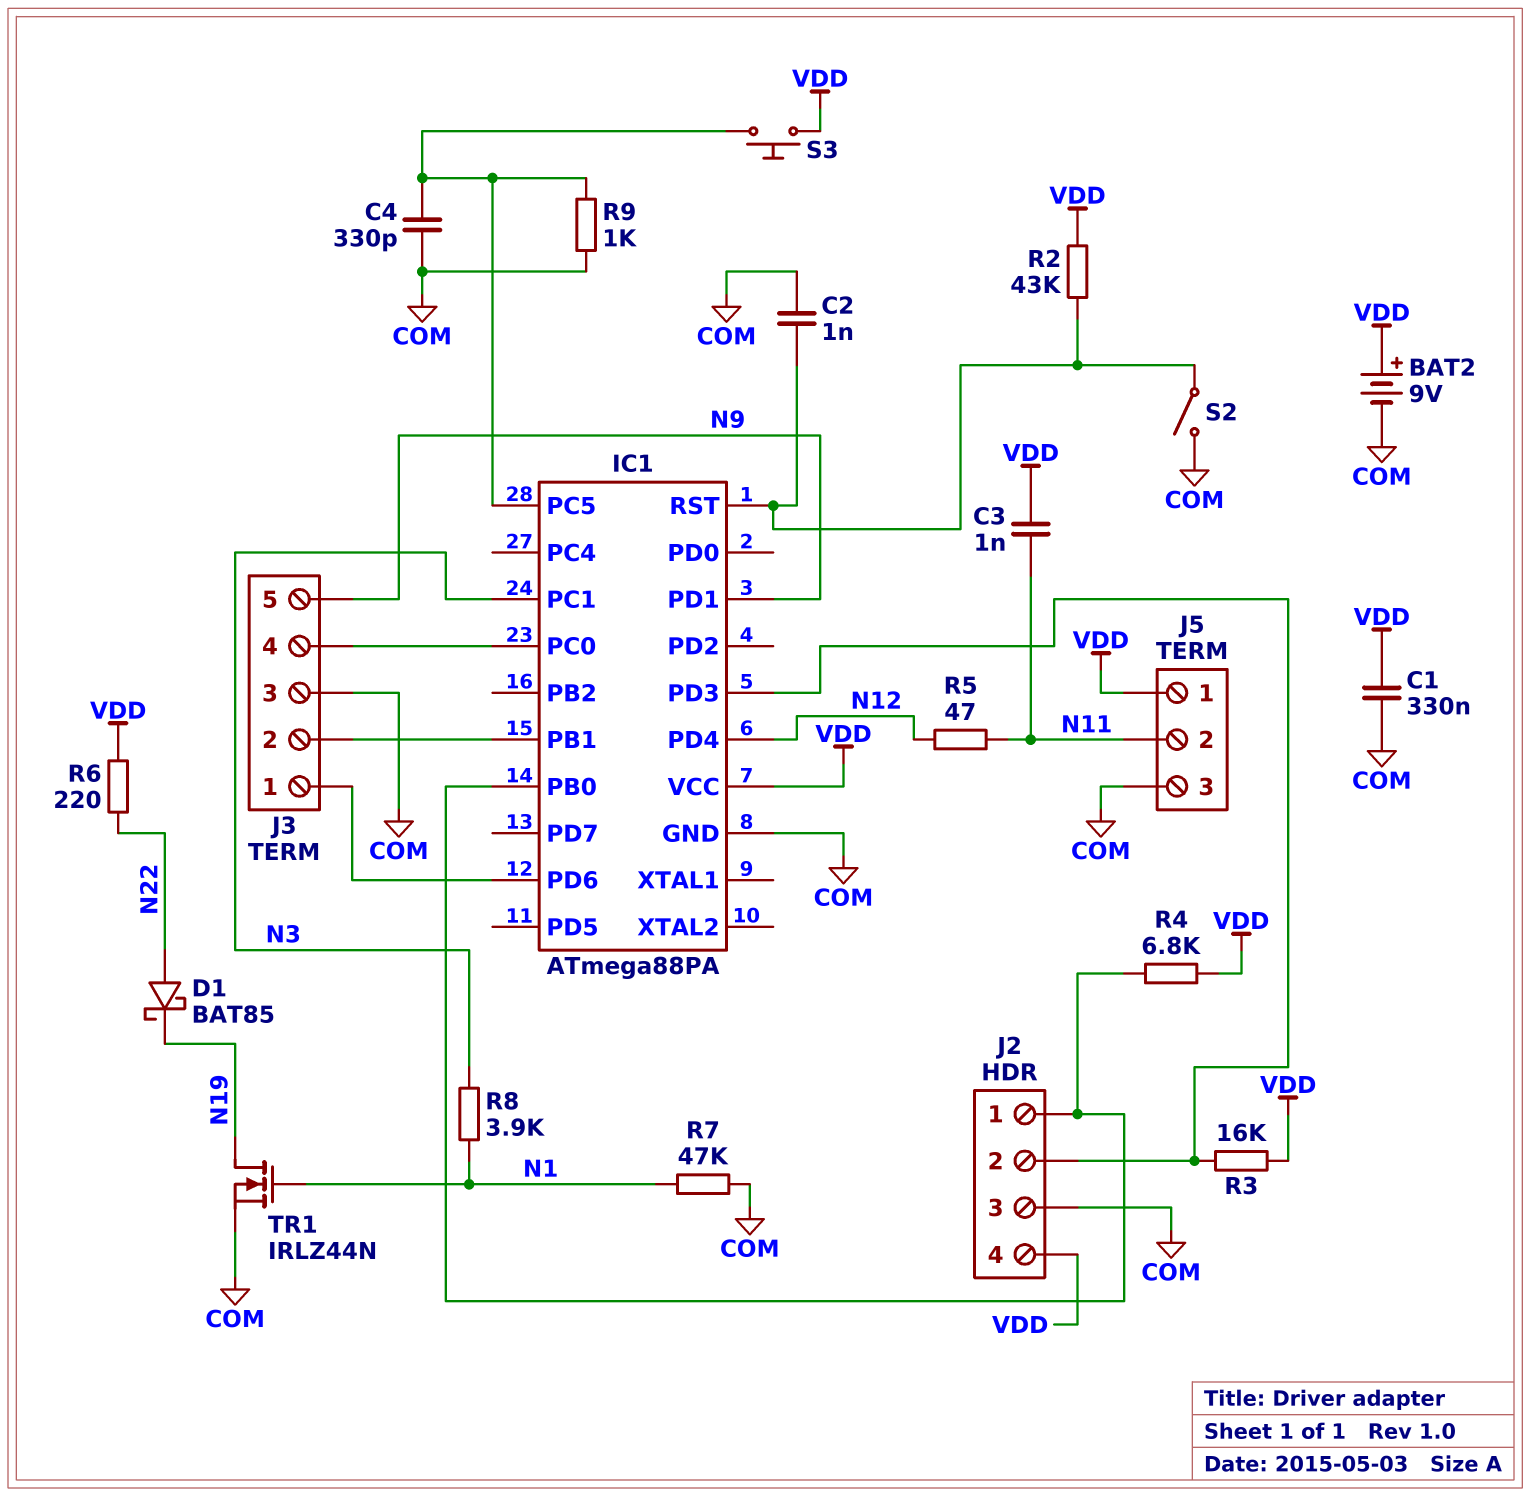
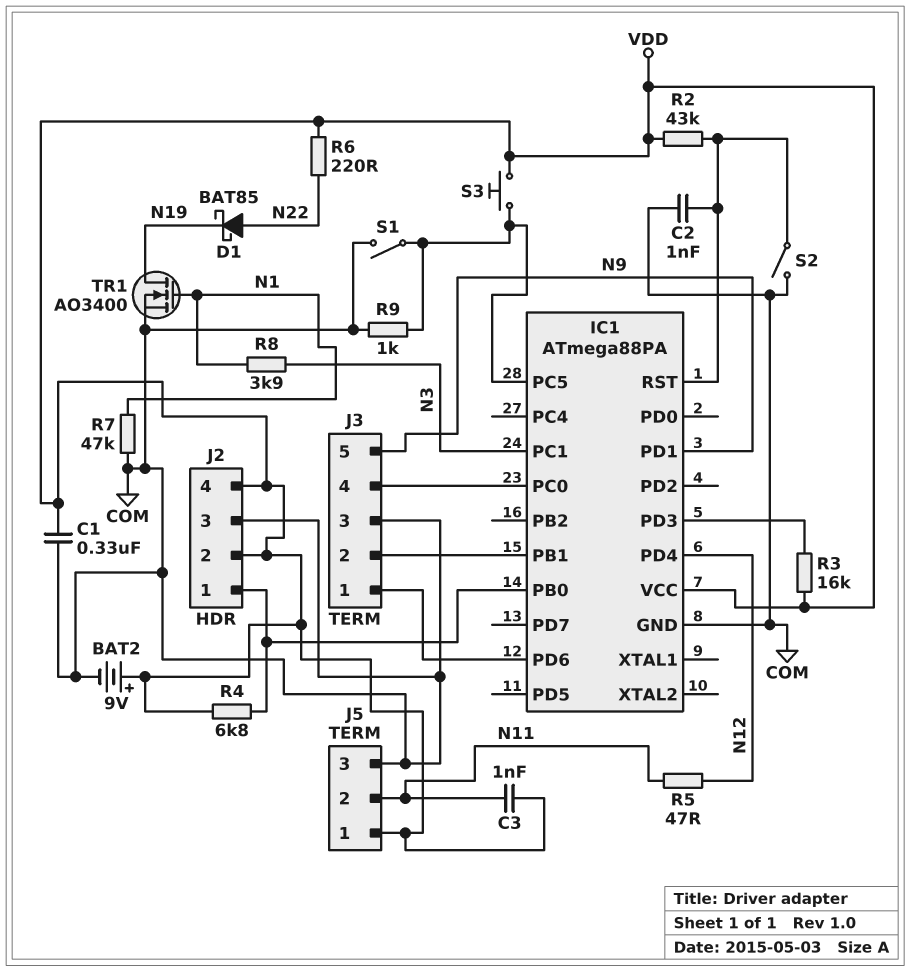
C4: 330pF (COM, IC1/PC5) -> none
J2 pin 2: IC1/PD3 -> VDD
S1: none -> switch (COM, IC1/PC5)
TR1: NMOS IRLZ44N (G N1, D N19, S COM) -> NMOS AO3400 (G N1, D N19, S COM)

